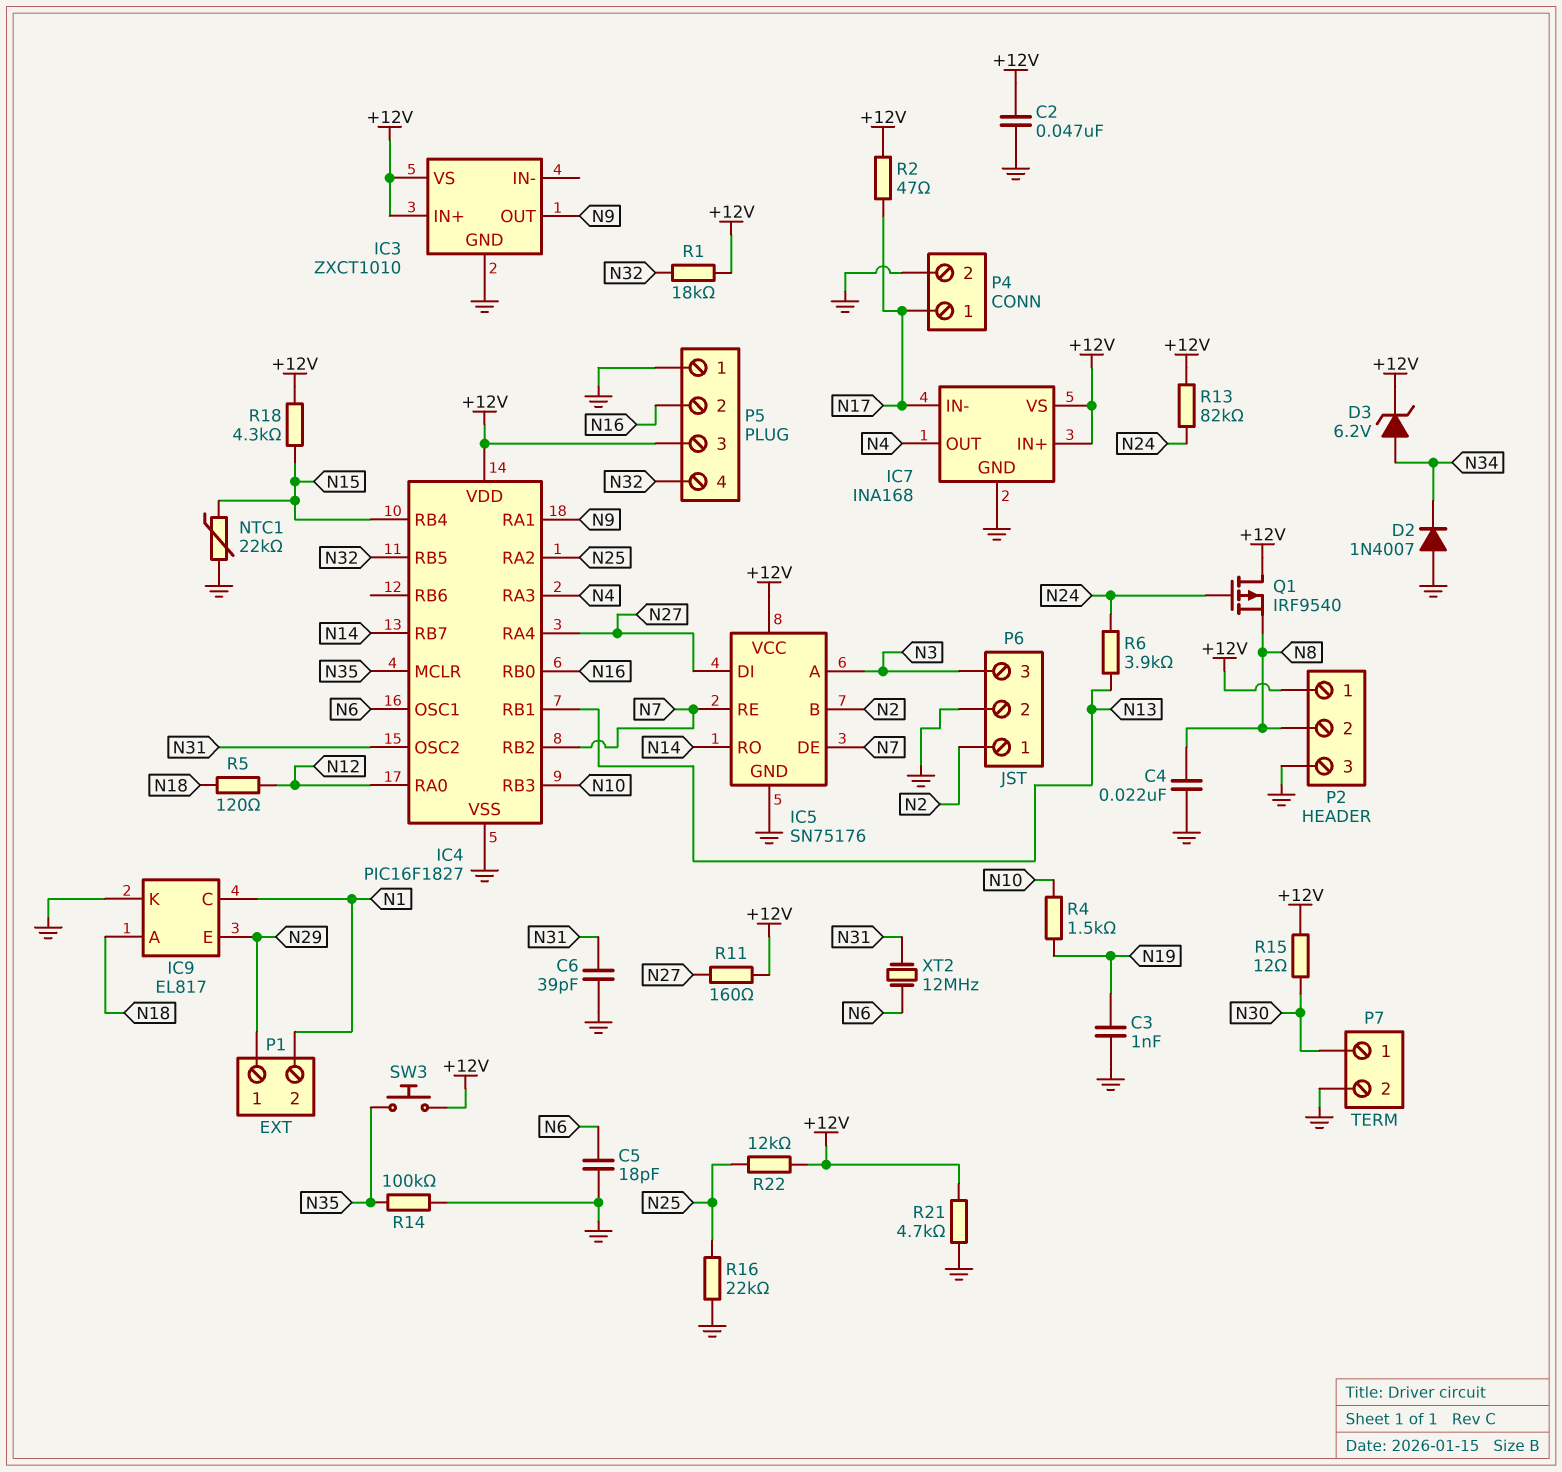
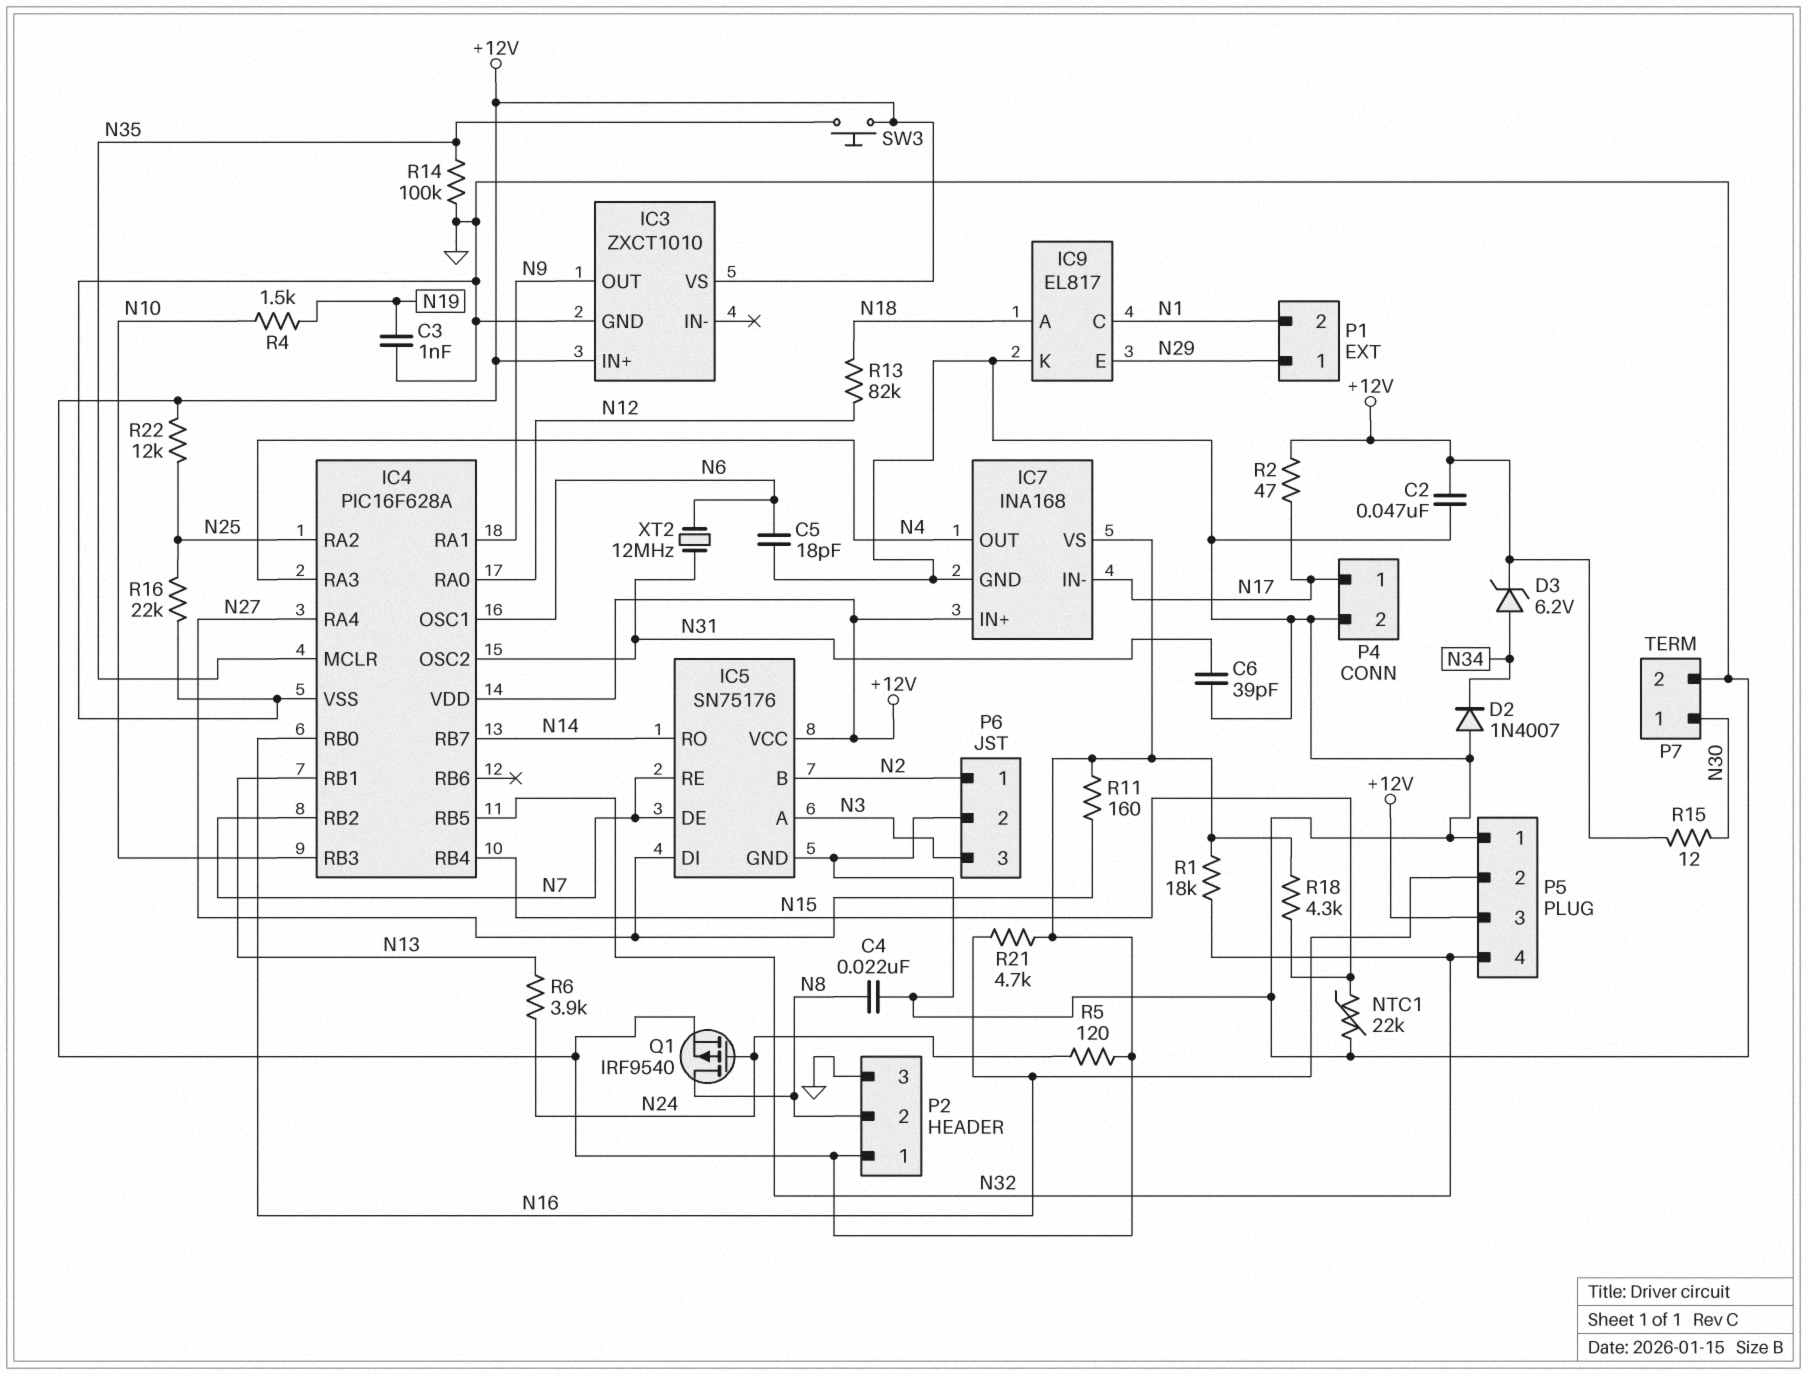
IC4: PIC16F1827 -> PIC16F628A
Q1: PMOS IRF9540 (G N24, D +12V, S N8) -> PMOS IRF9540 (G N24, D N8, S +12V)
R5: 120 (N12, N18) -> 120 (+12V, N24)
R13: 82k (+12V, N24) -> 82k (N12, N18)
R21: 4.7k (+12V, GND) -> 4.7k (+12V, N16)

